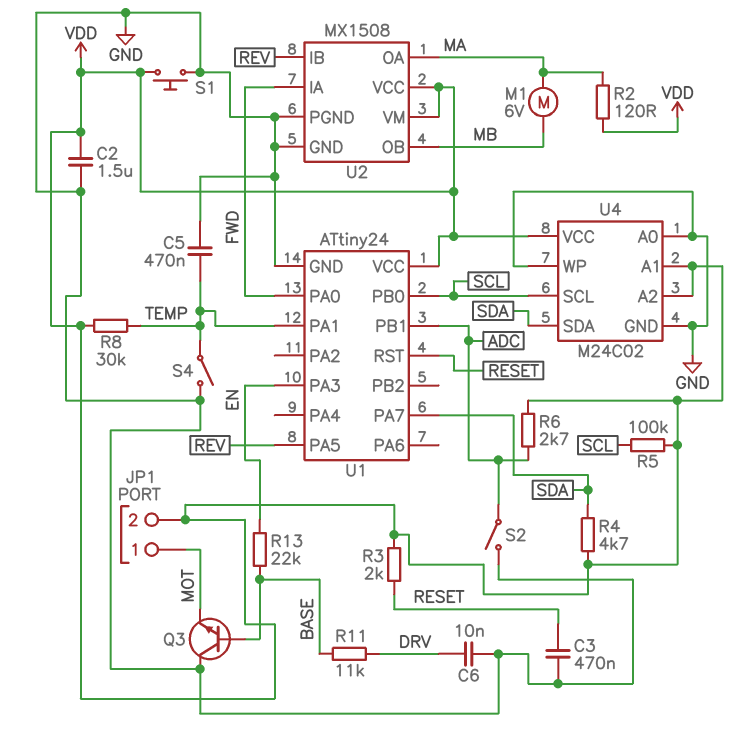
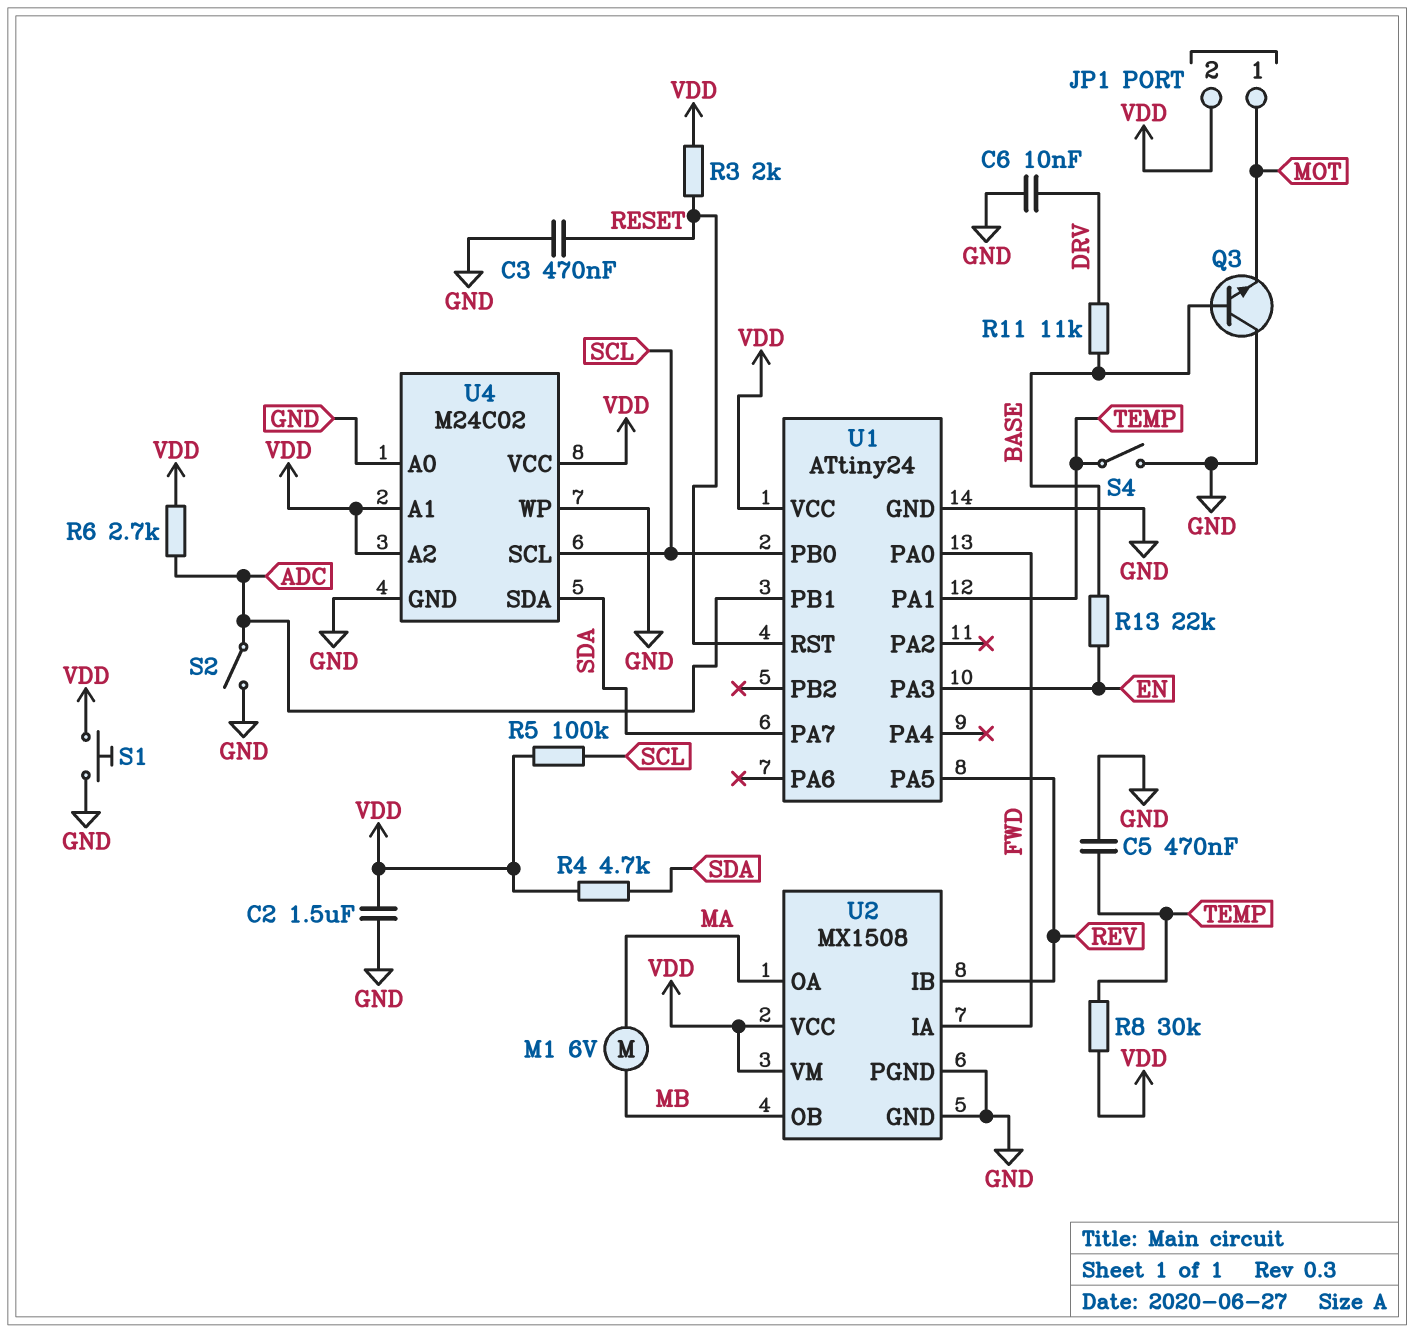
R2: 120 (MA, VDD) -> none

